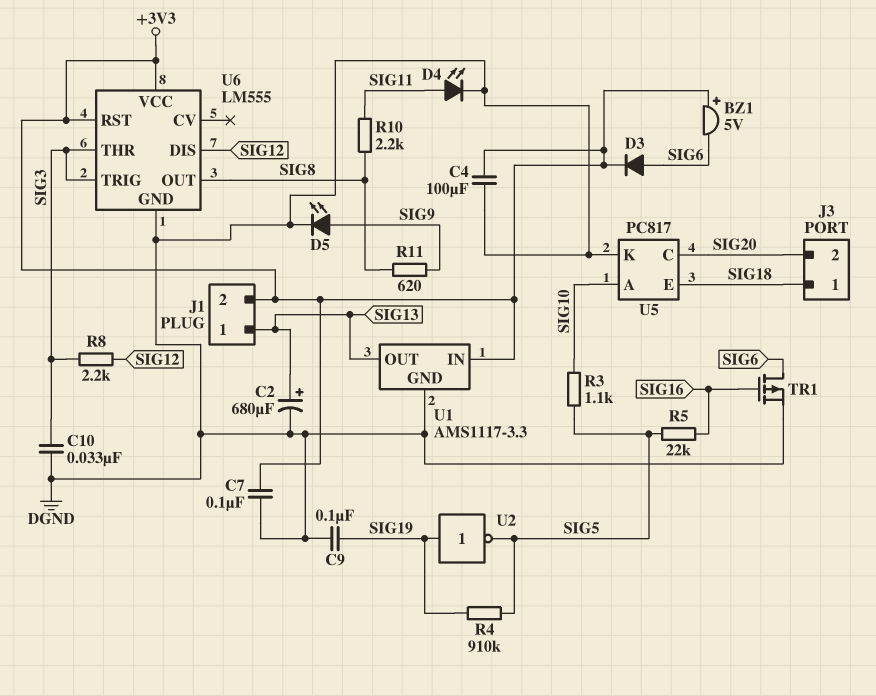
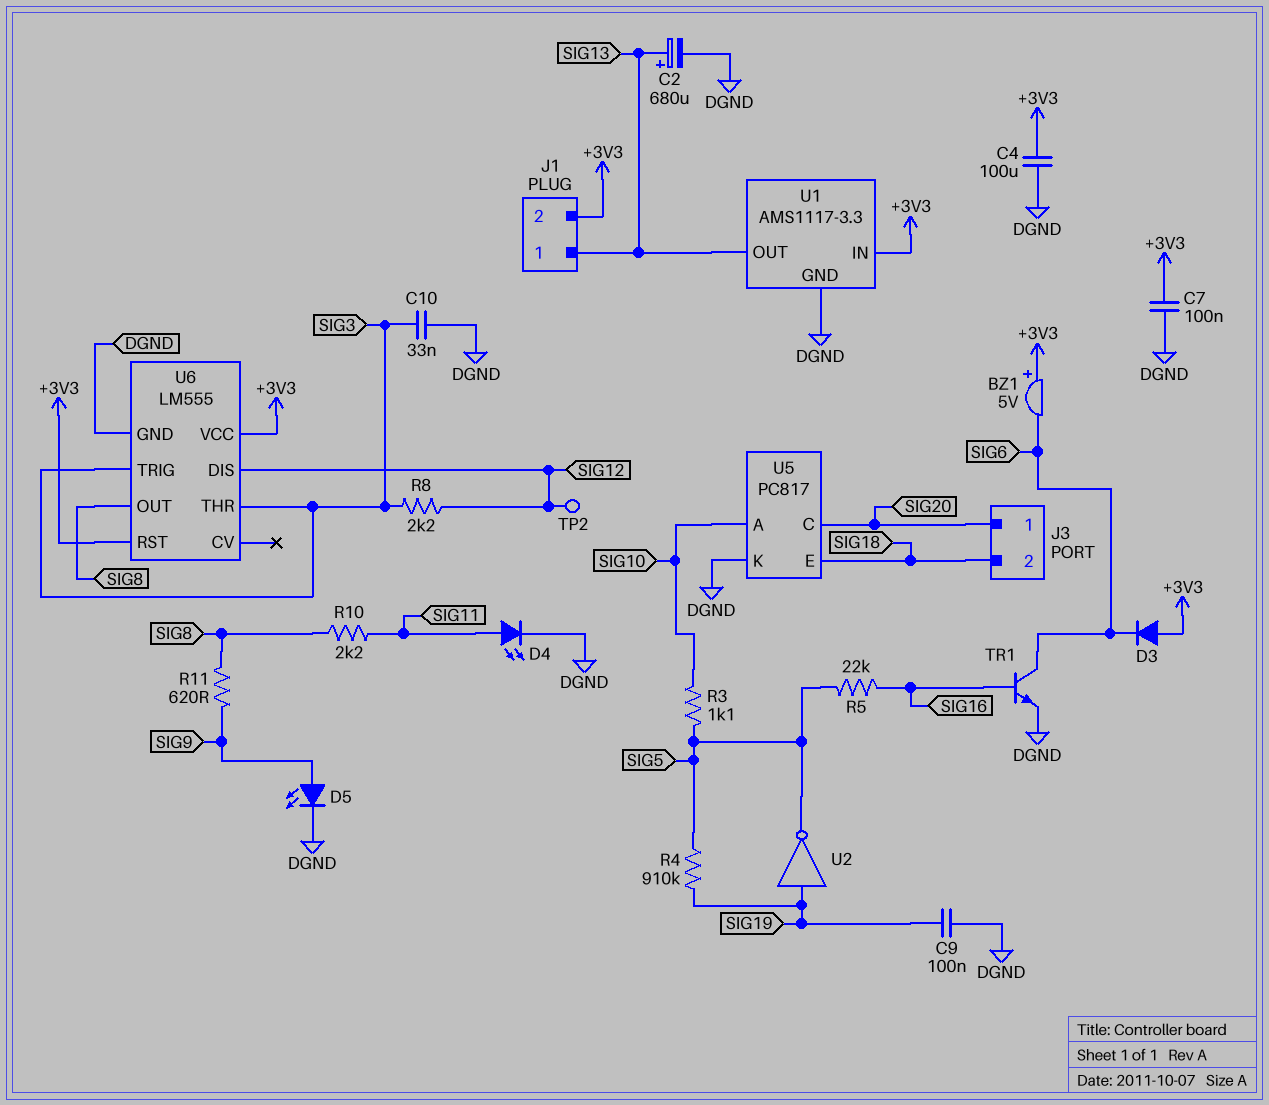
D3: diode (A SIG6, K +3V3) -> diode (A +3V3, K SIG6)
J3 pin 1: SIG18 -> SIG20
J3 pin 2: SIG20 -> SIG18
TP2: none -> test point (SIG12)
TR1: PMOS (G SIG16, D SIG6, S DGND) -> NPN (B SIG16, C SIG6, E DGND)

